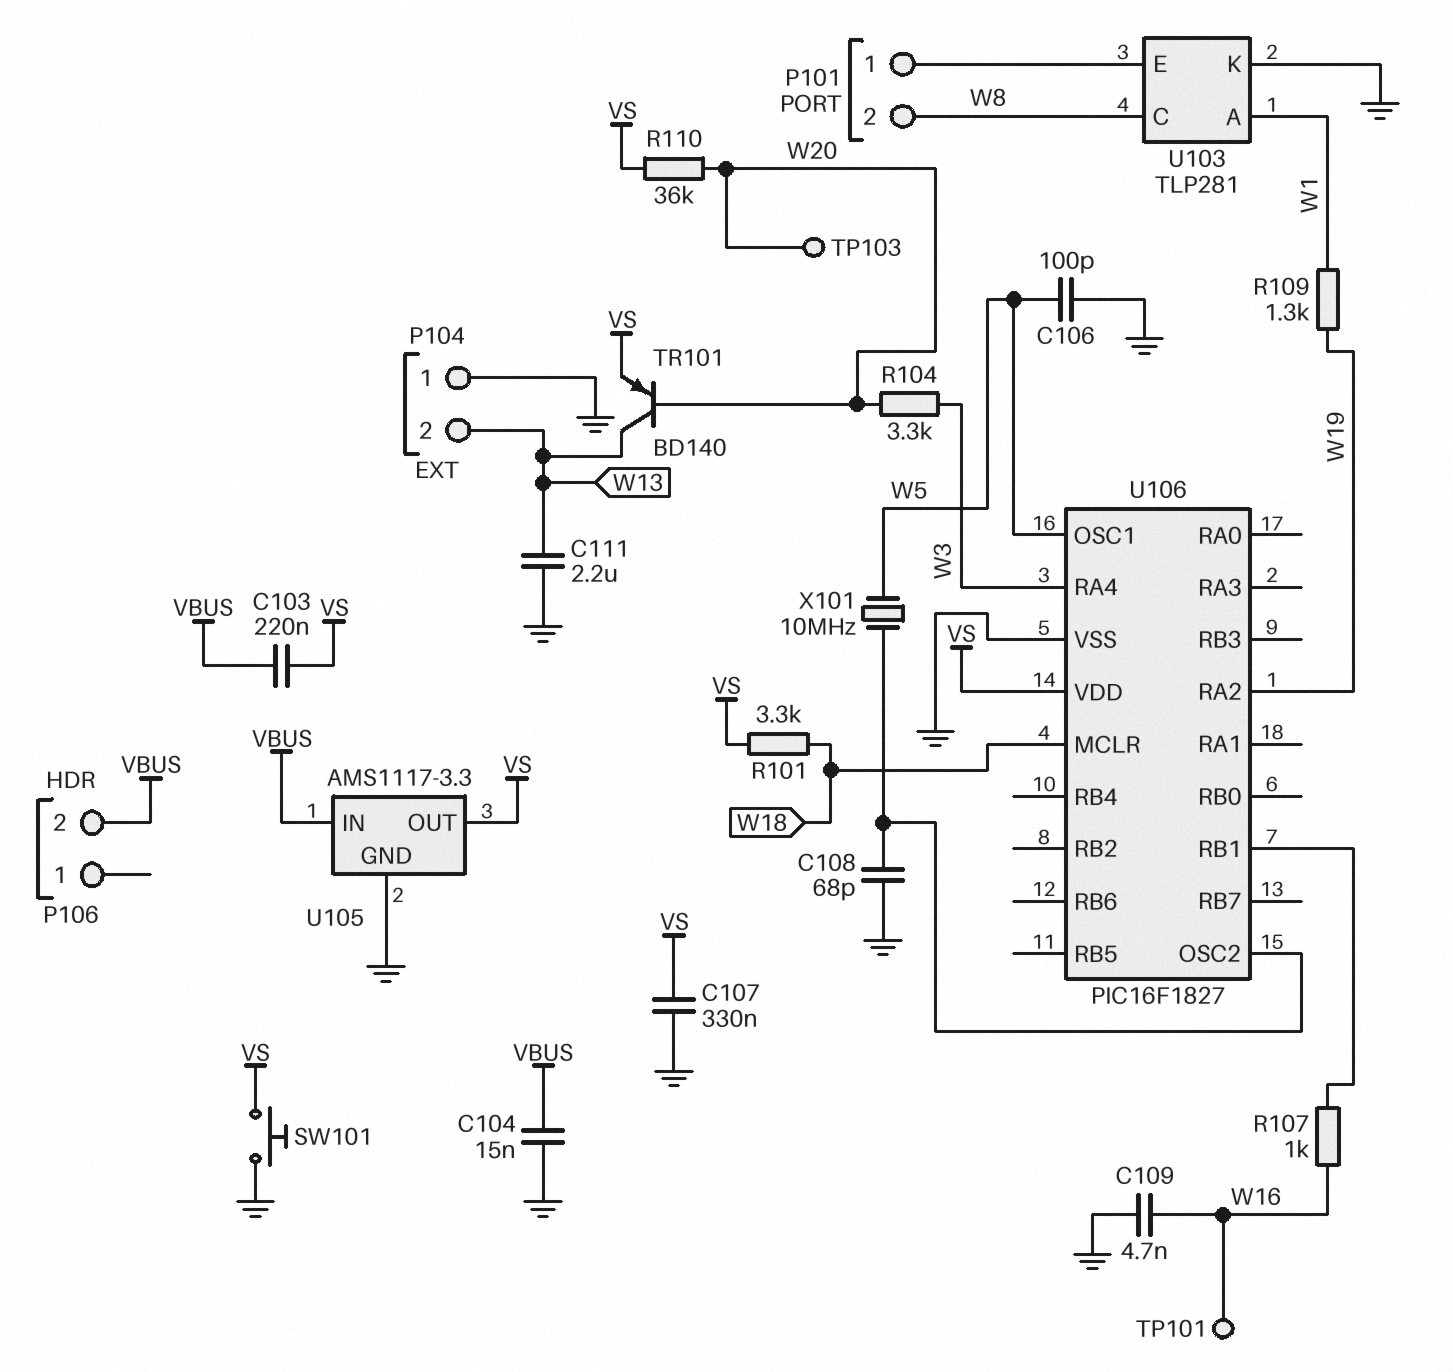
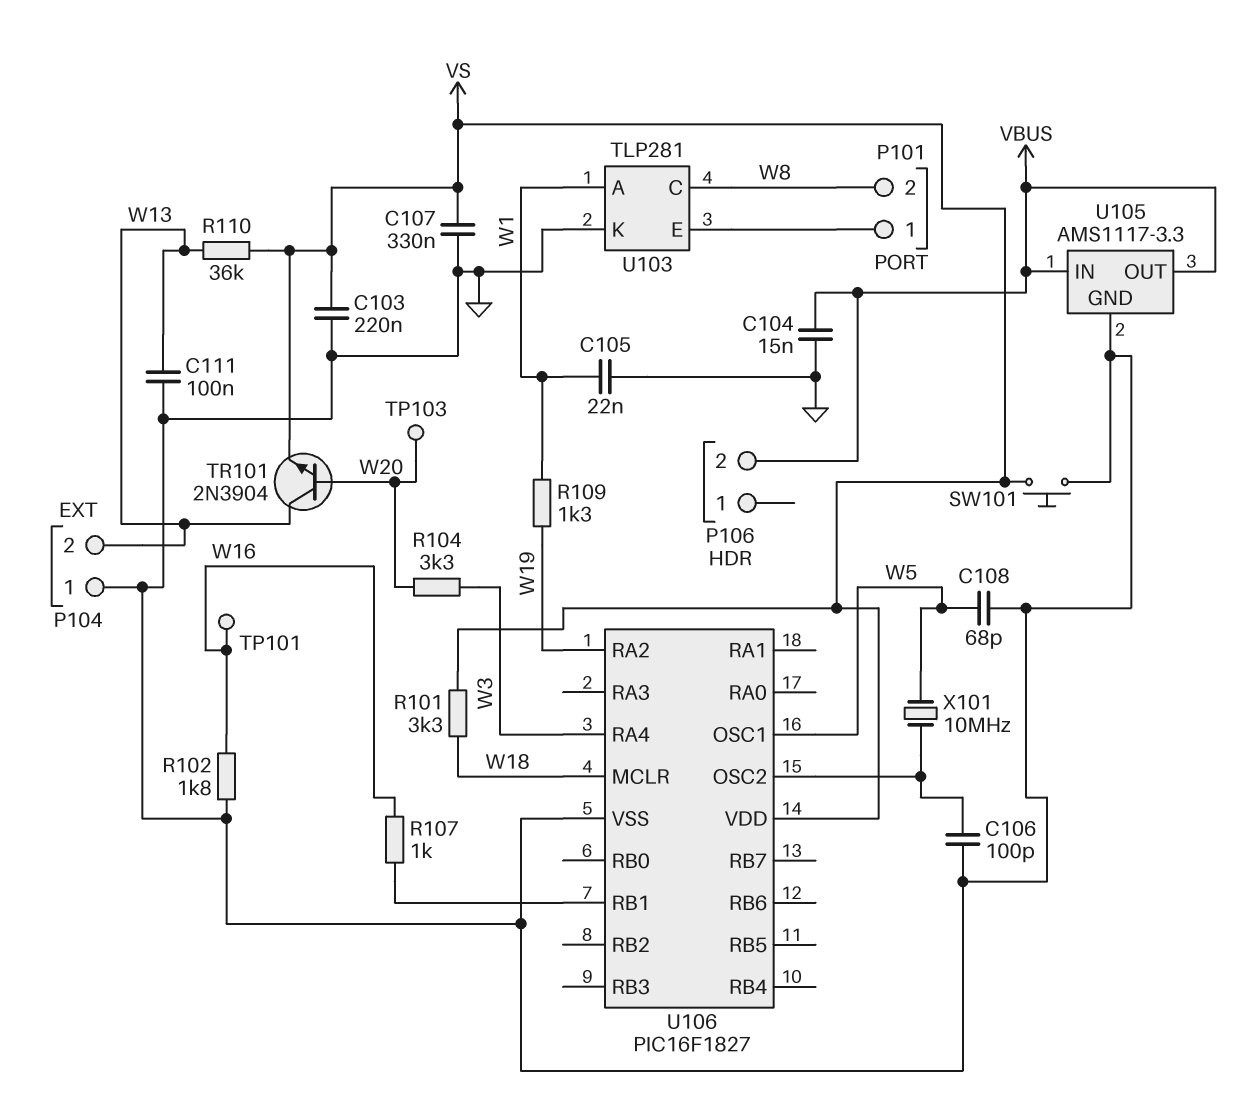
C103: 220nF (VBUS, VS) -> 220nF (GND, VS)
C105: none -> 22nF (GND, W1)
C106: 100pF (GND, W5) -> 100pF (GND, U106/OSC2)
C108: 68pF (GND, U106/OSC2) -> 68pF (GND, W5)
C109: 4.7nF (GND, W16) -> none
C111: 2.2uF (GND, W13) -> 100nF (GND, W13)
R102: none -> 1.8k (GND, W16)
R110: 36k (VS, W20) -> 36k (VS, W13)
TR101: PNP BD140 (B W20, C W13, E VS) -> NPN 2N3904 (B W20, C W13, E VS)
U105 pin OUT: VS -> VBUS

